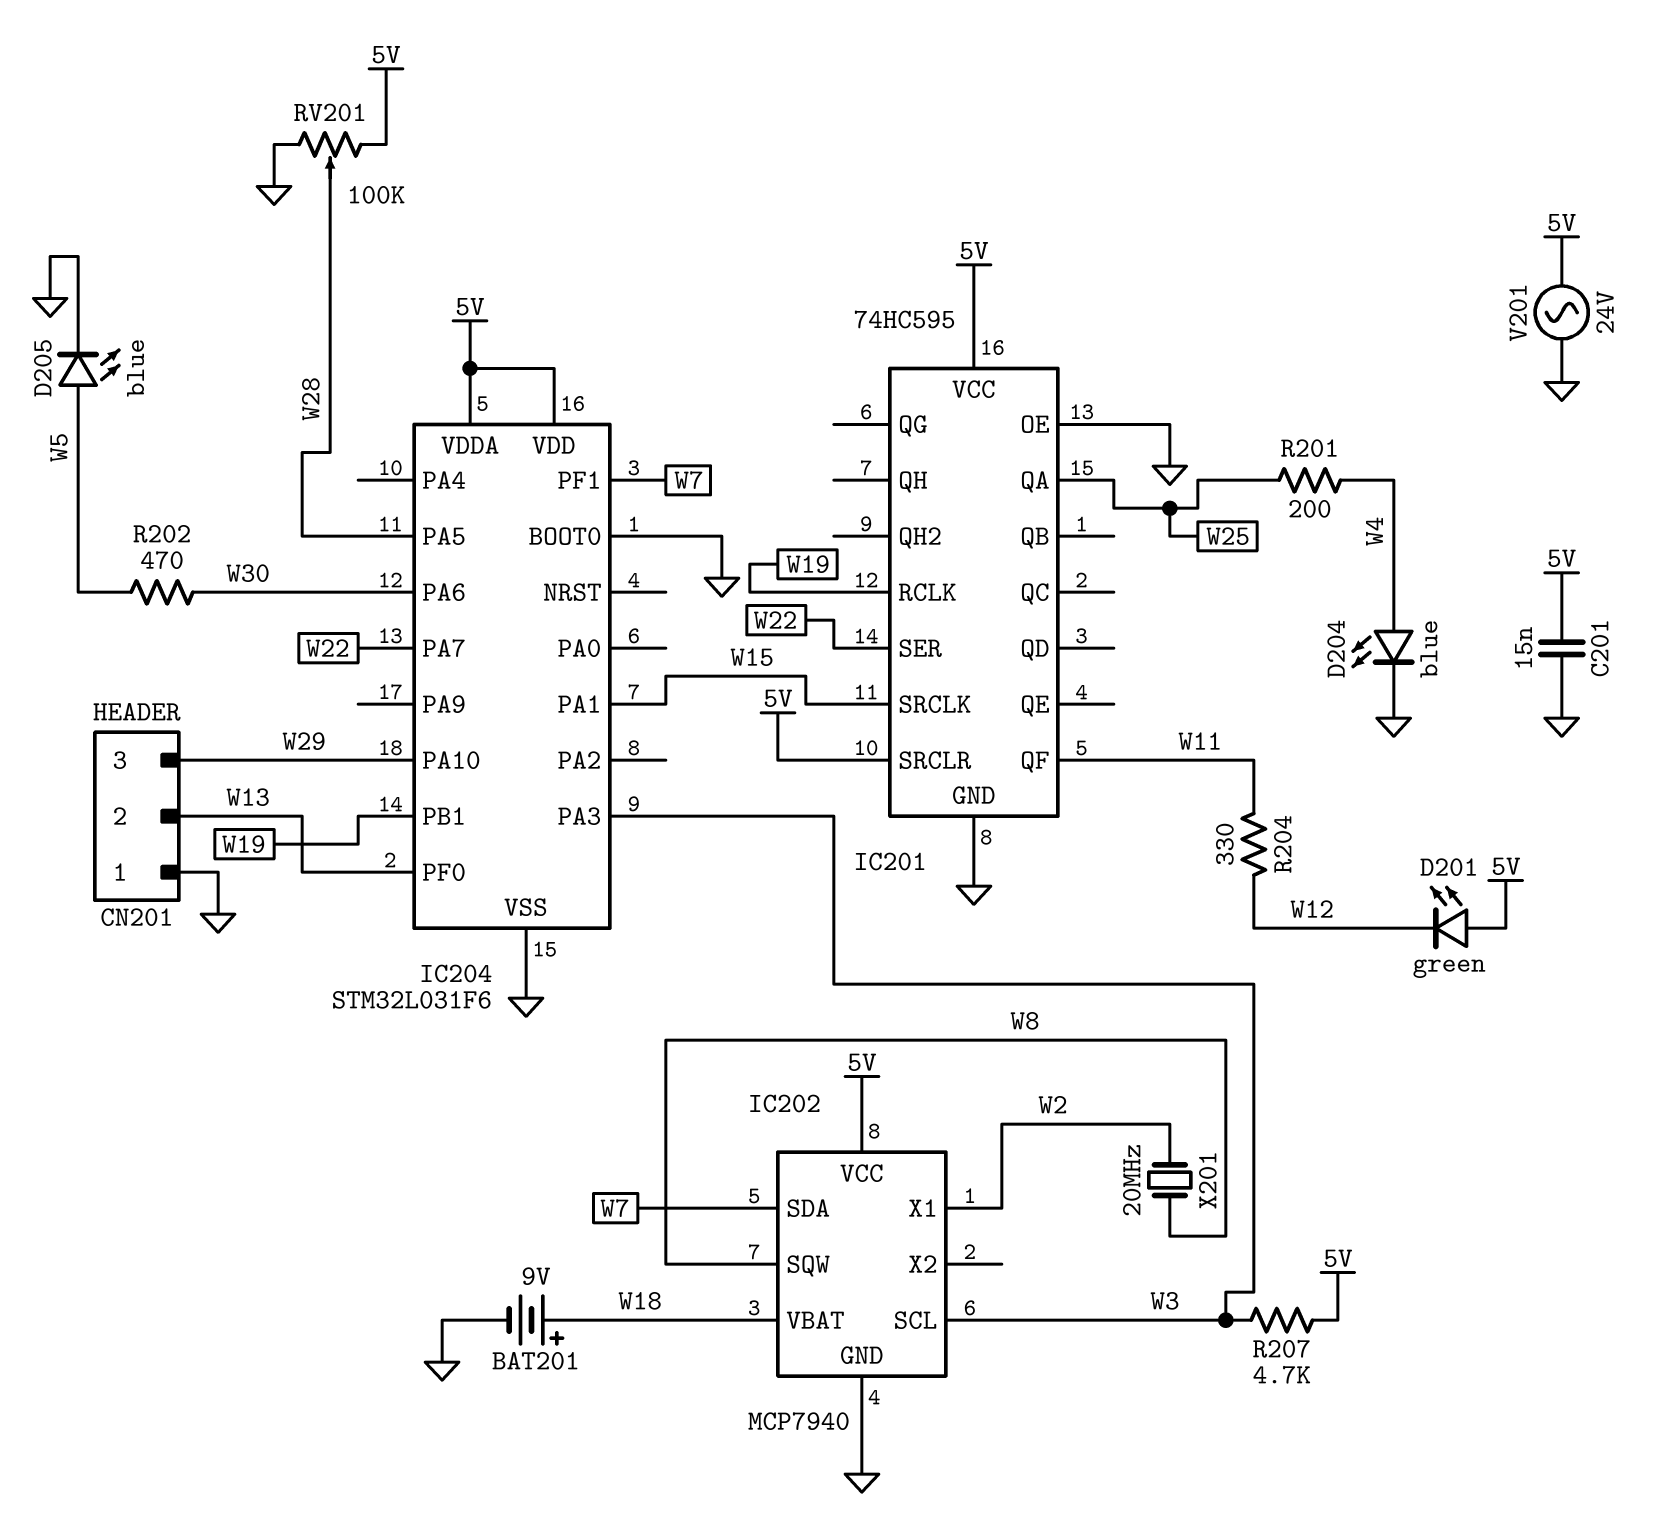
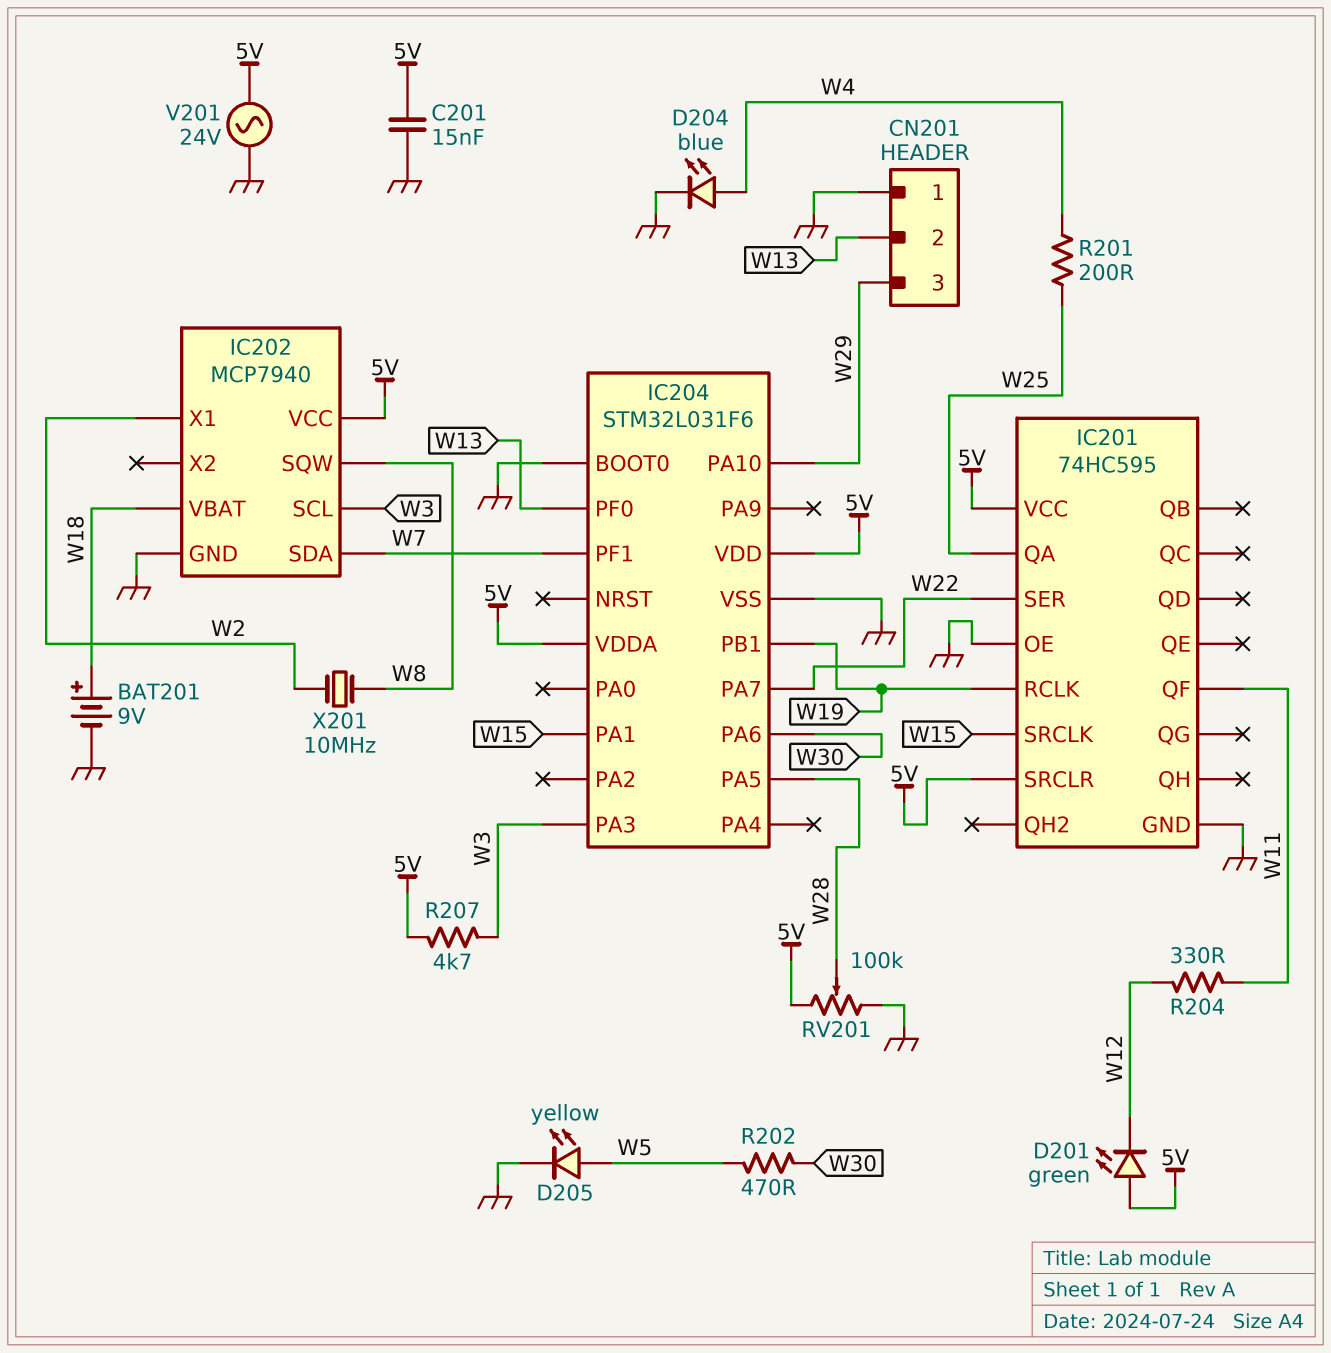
D205: LED blue (A W5, K GND) -> LED yellow (A W5, K GND)
X201: 20MHz (W2, W8) -> 10MHz (W2, W8)

